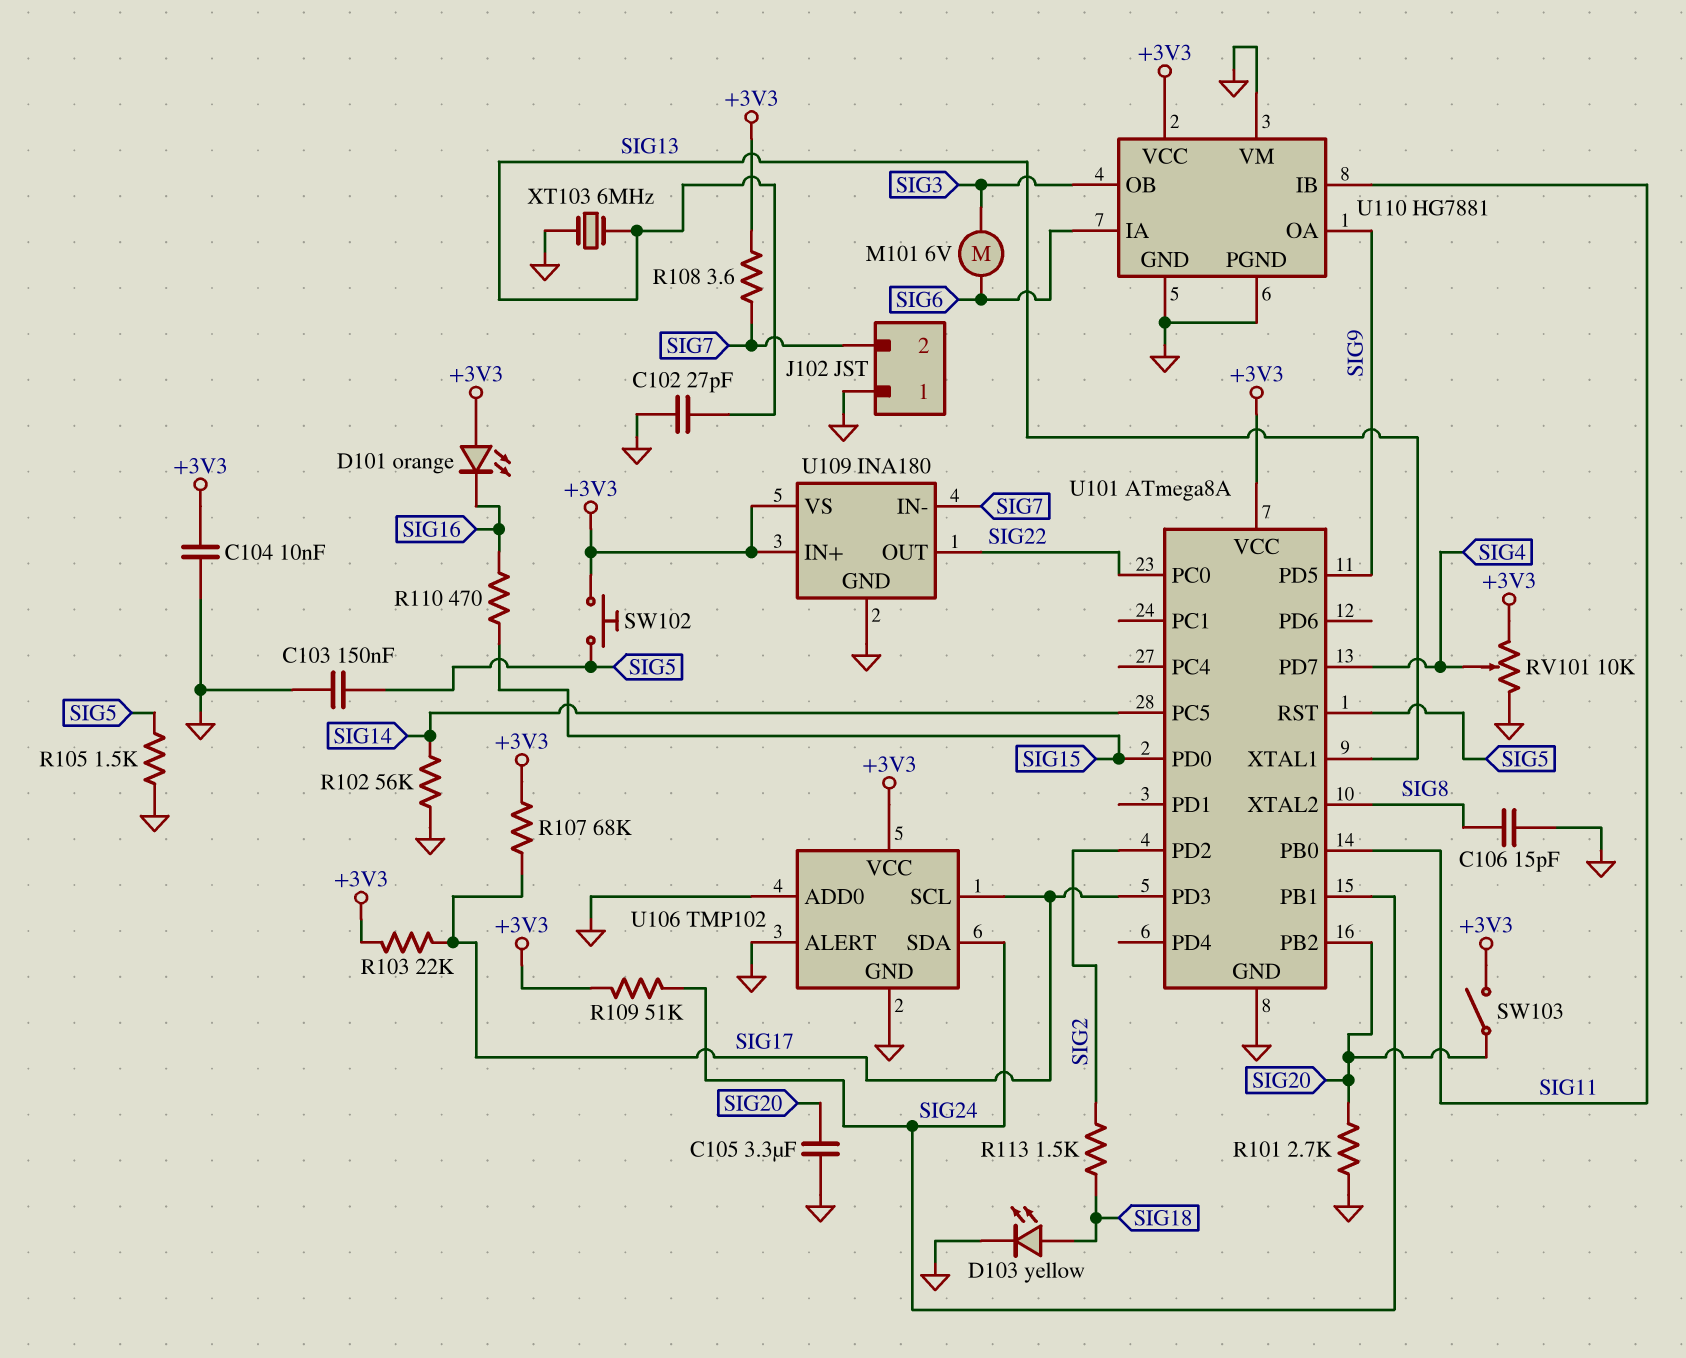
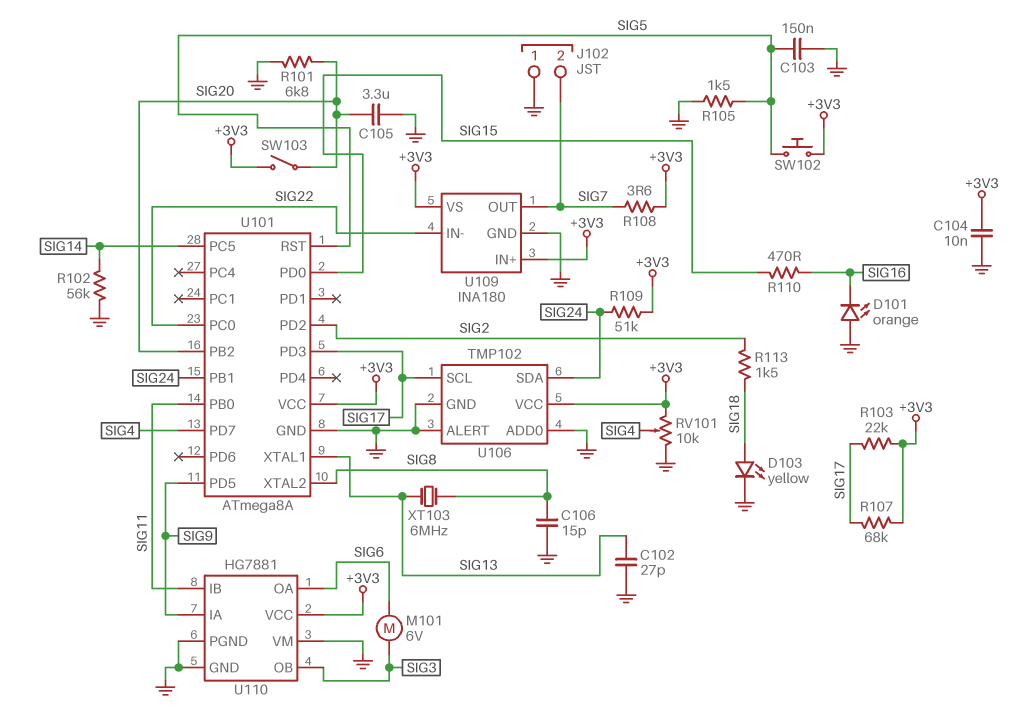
D101: LED orange (A +3V3, K SIG16) -> LED orange (A GND, K SIG16)
R101: 2.7k (GND, SIG20) -> 6.8k (GND, SIG20)
U109 pin IN-: SIG7 -> SIG22
U109 pin OUT: SIG22 -> SIG7
U110 pin IA: SIG6 -> SIG9
U110 pin OA: SIG9 -> SIG6
XT103: 6MHz (GND, SIG13) -> 6MHz (SIG8, SIG13)

